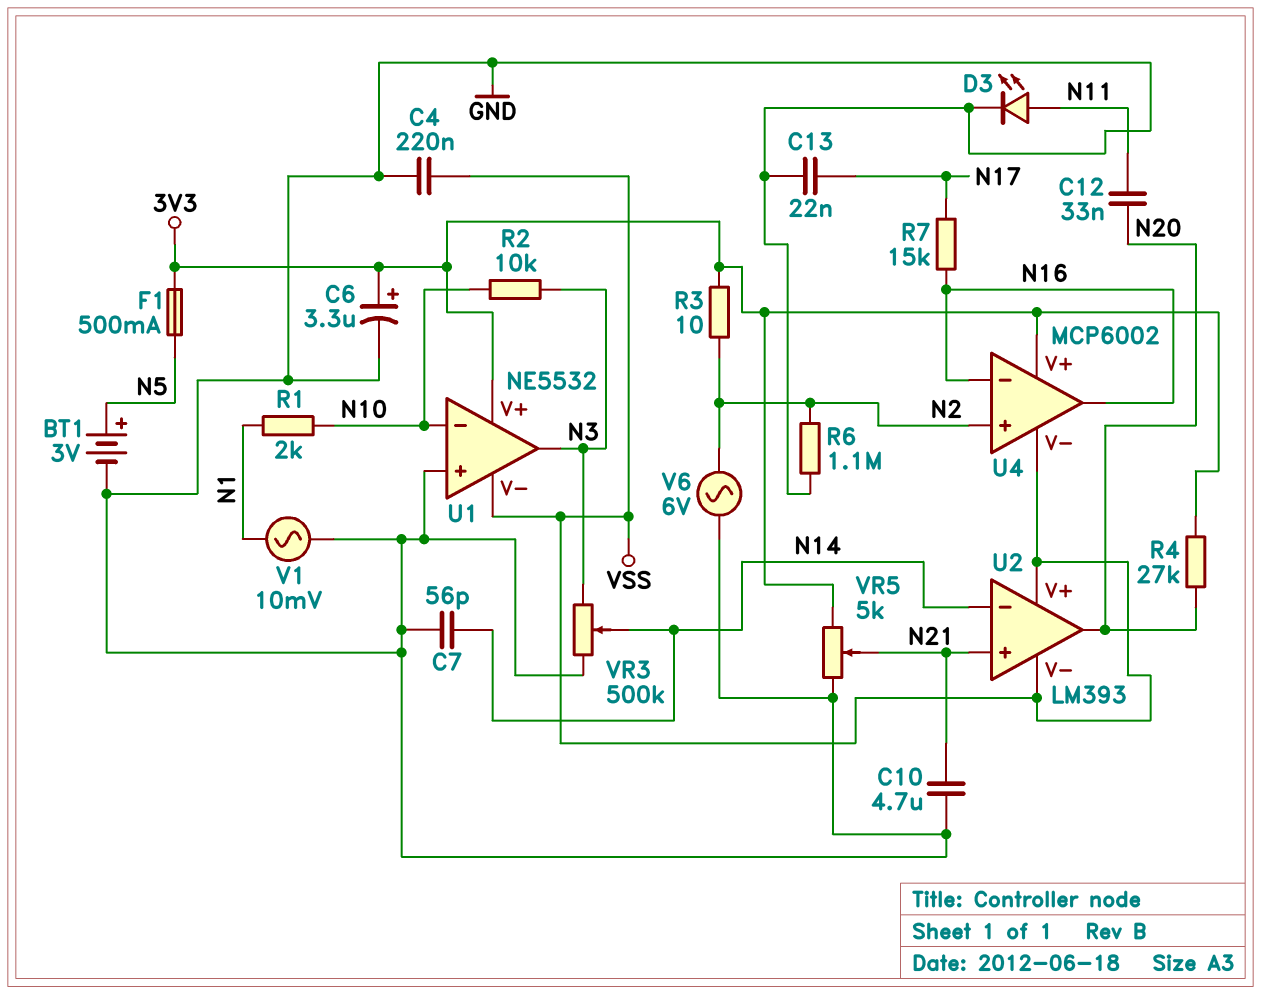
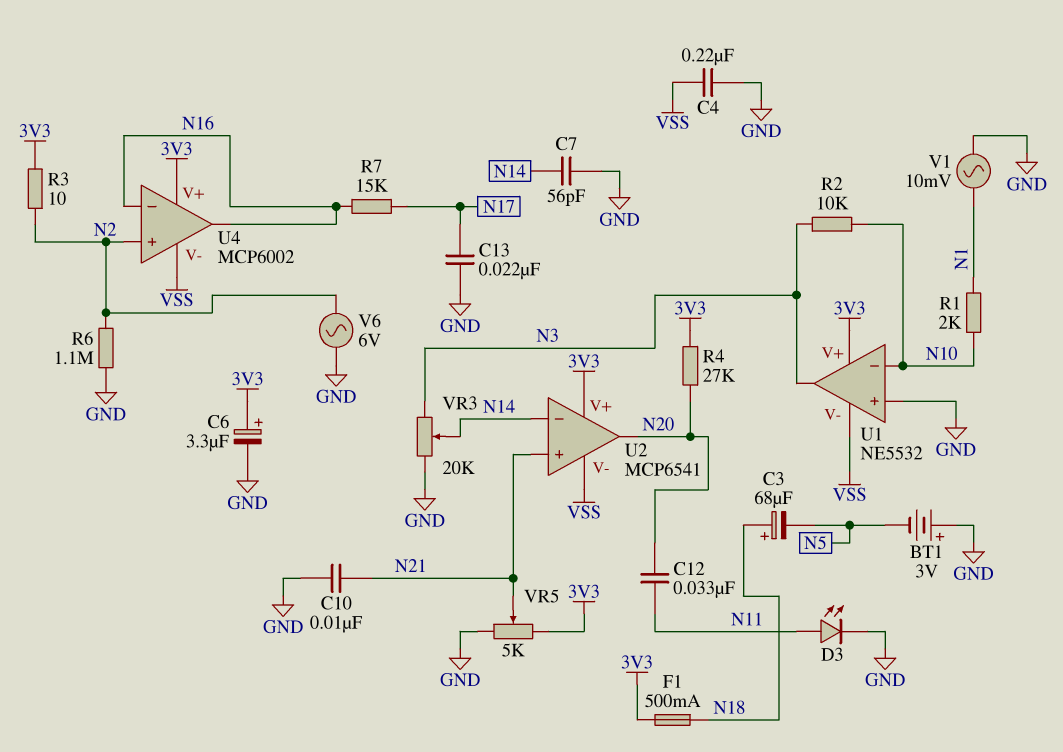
BT1: 3V (plus N5, minus GND) -> 3V (plus GND, minus N5)
C3: none -> 68uF (plus N18, minus N5)
C10: 4.7uF (GND, N21) -> 10nF (GND, N21)
F1: 500mA (3V3, N5) -> 500mA (3V3, N18)
U2: LM393 -> MCP6541
U2 pin V+: VSS -> 3V3
VR3: 500k (GND, N3, wiper N14) -> 20k (GND, N3, wiper N14)

